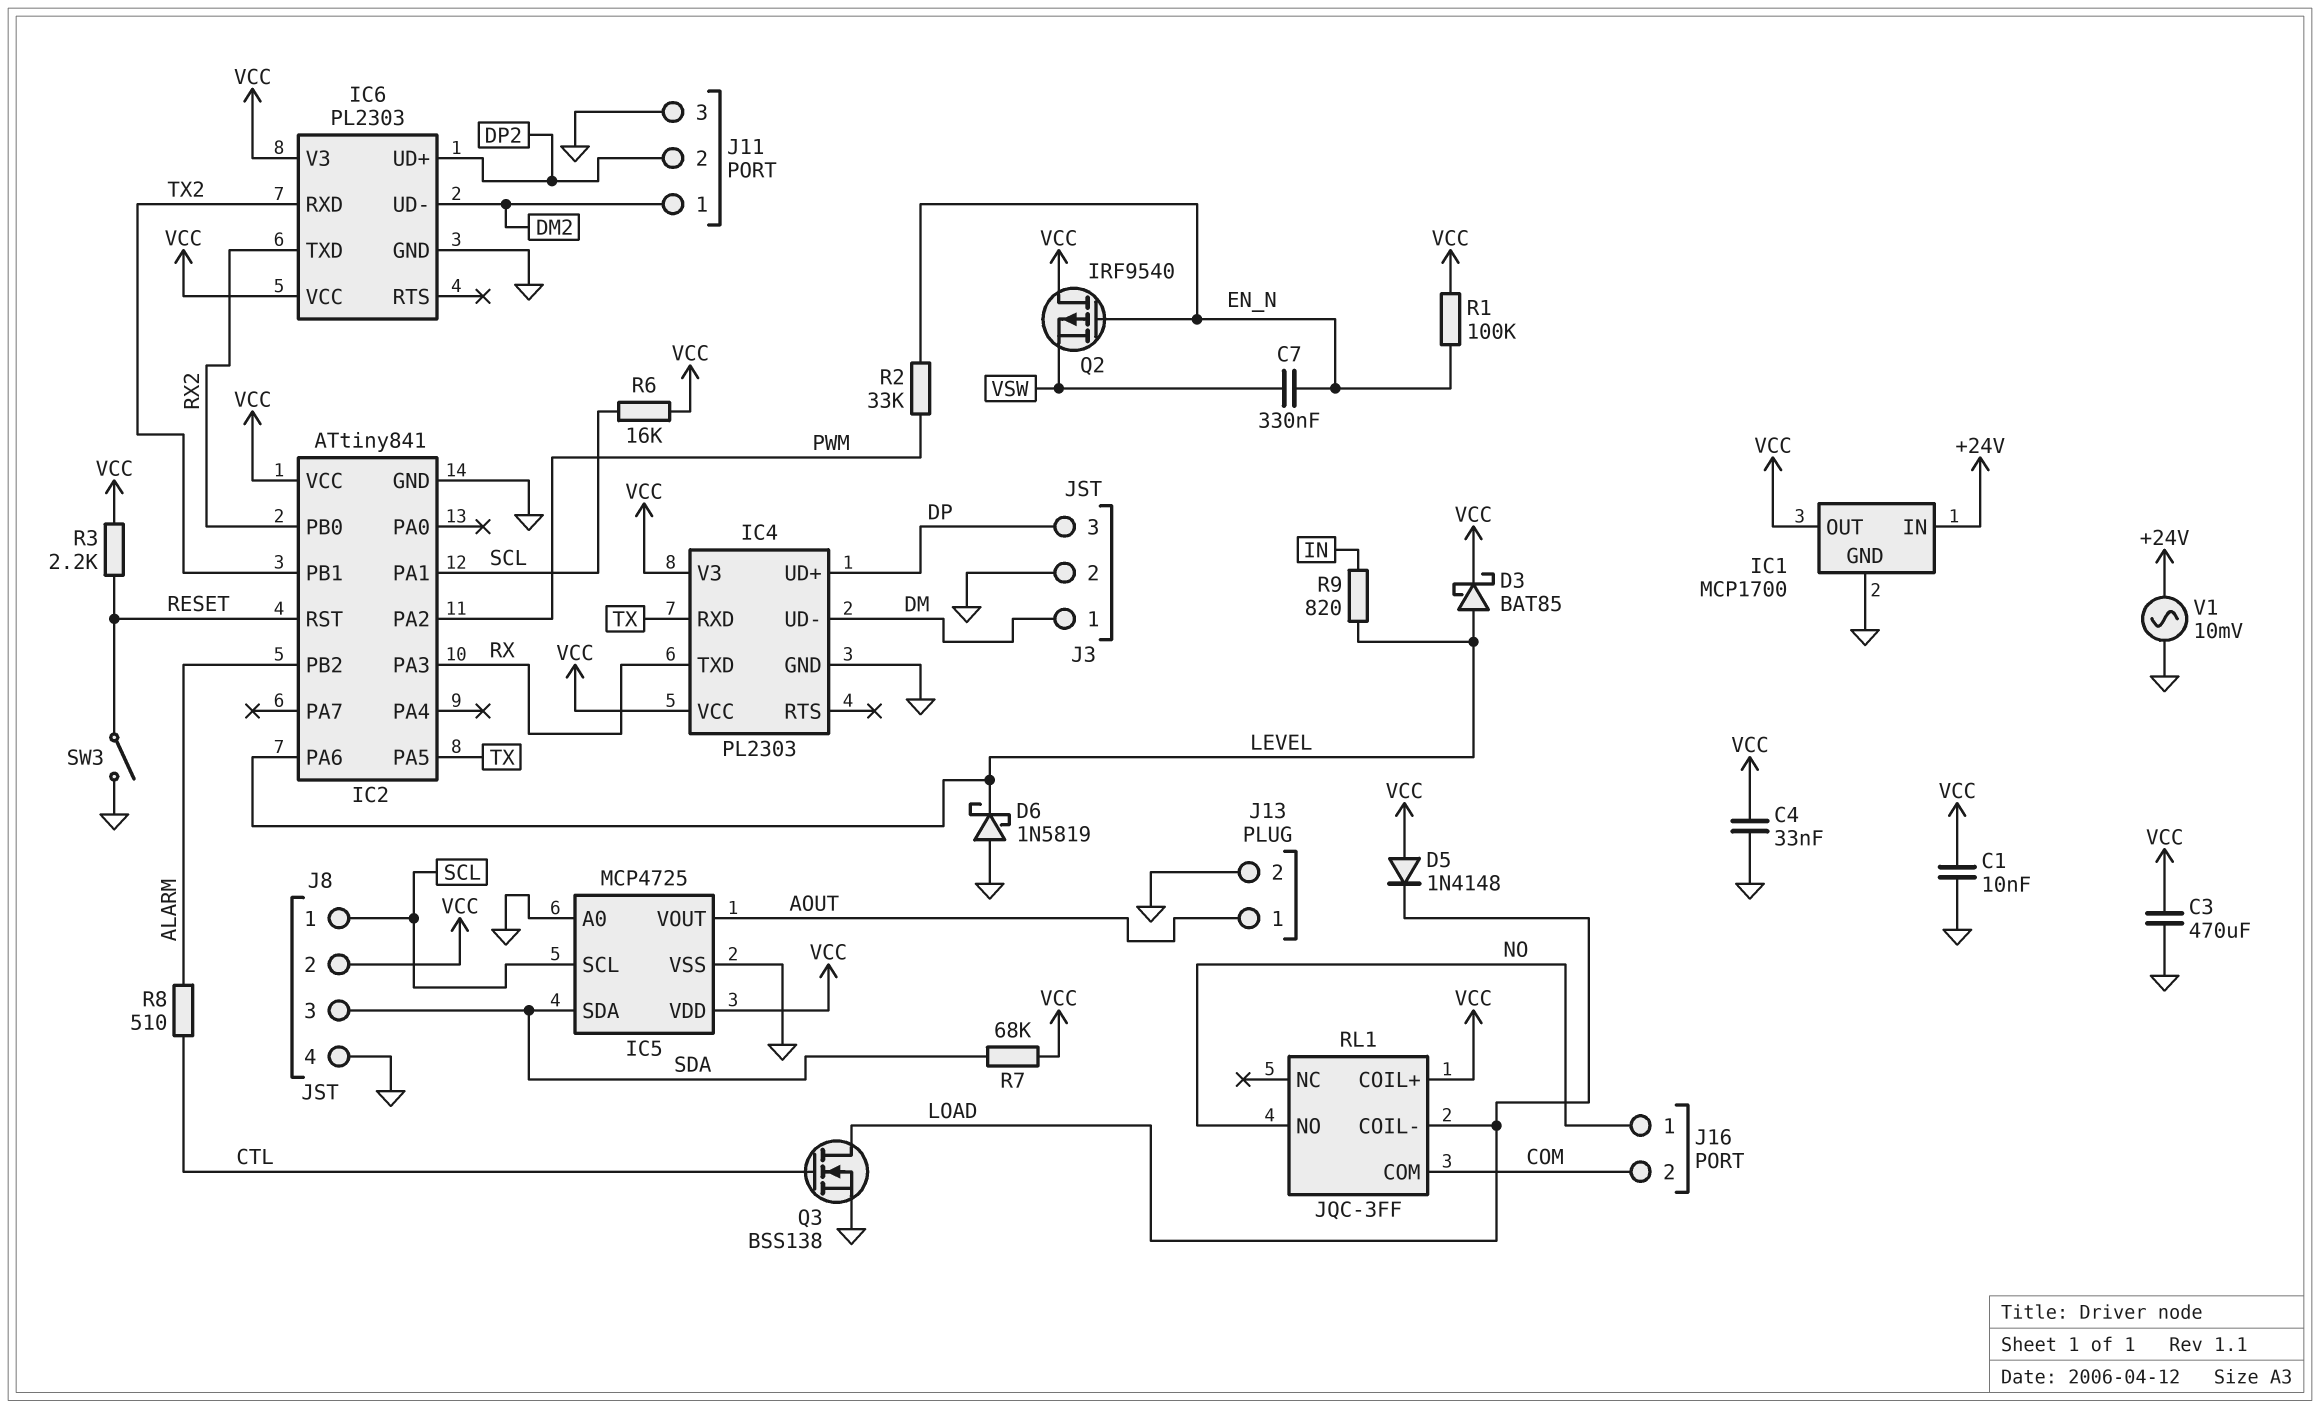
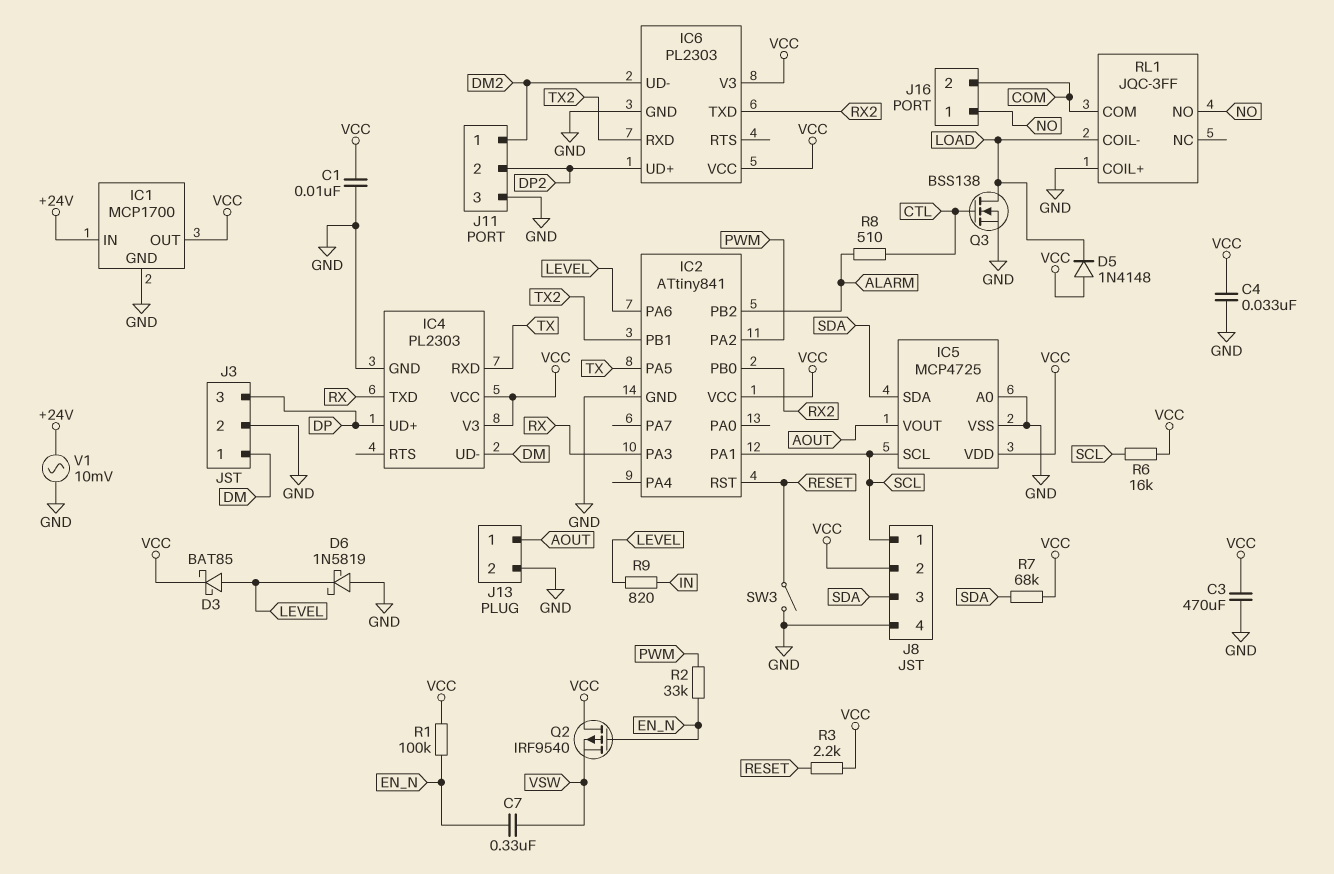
RL1 pin COIL+: VCC -> GND

